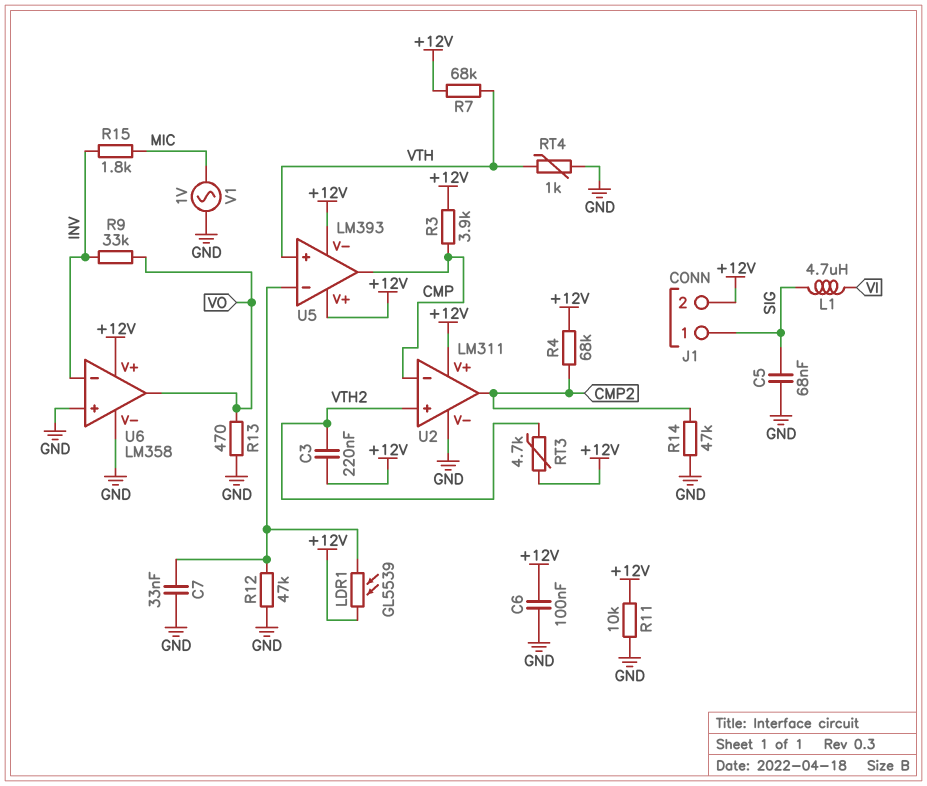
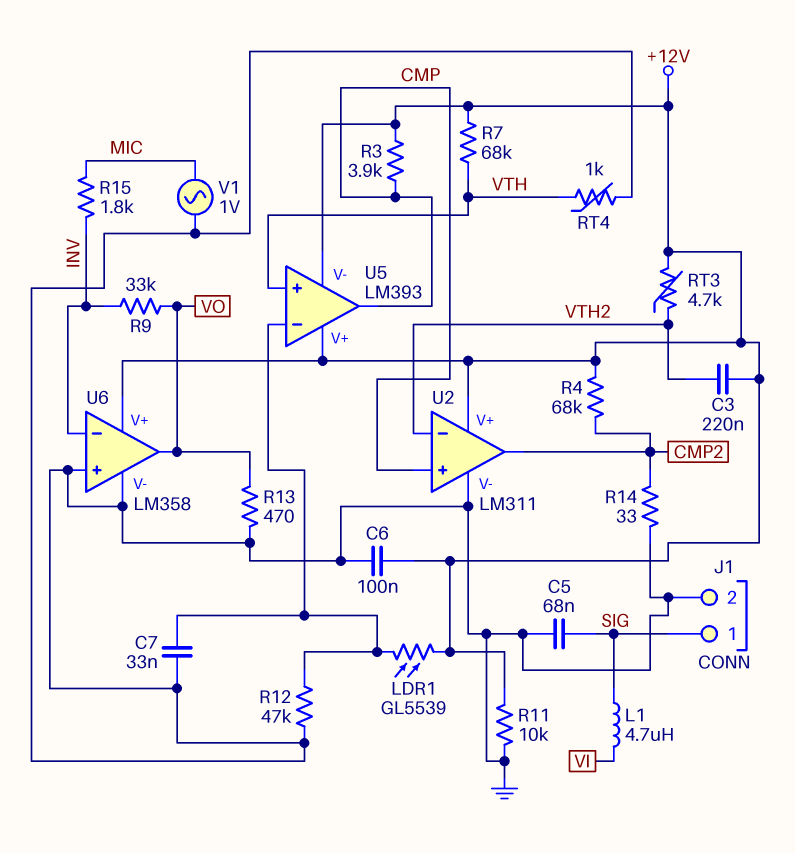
J1 pin 2: +12V -> GND
R14: 47k (CMP2, GND) -> 33 (CMP2, GND)
U2 pin in+: VTH2 -> CMP
U2 pin in-: CMP -> VTH2

